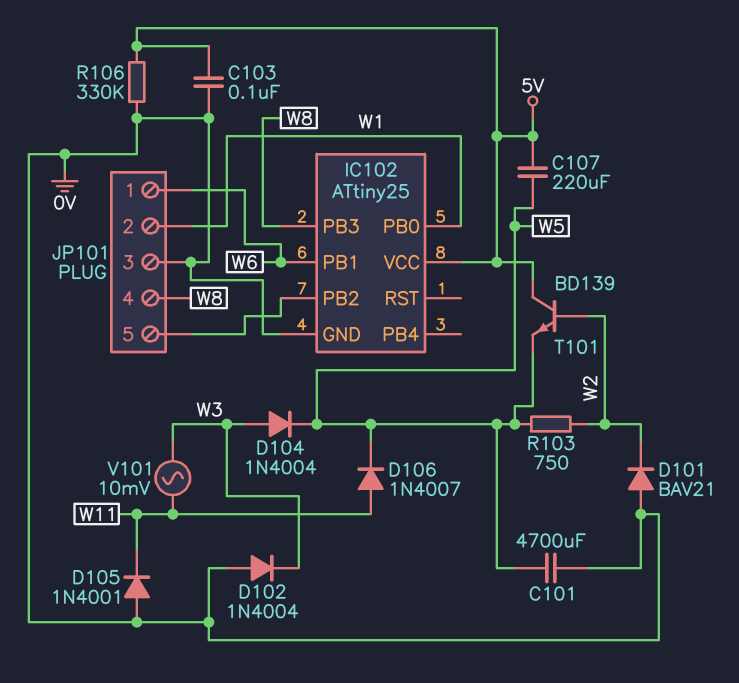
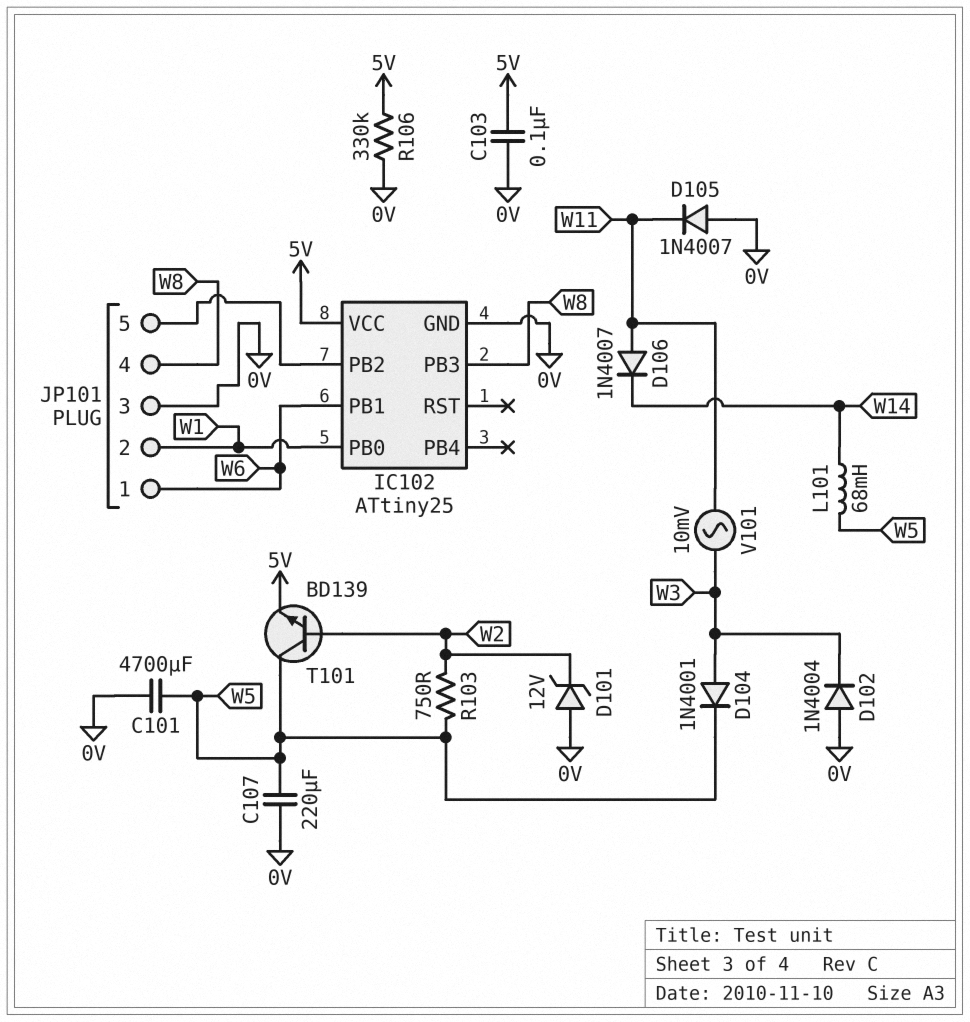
C107: 220uF (5V, W5) -> 220uF (0V, W5)
D101: diode BAV21 (A 0V, K W2) -> zener 12V (A 0V, K W2)
D104: diode 1N4004 (A W3, K W5) -> diode 1N4001 (A W3, K W5)
D105: diode 1N4001 (A 0V, K W11) -> diode 1N4007 (A 0V, K W11)
D106: diode 1N4007 (A W11, K W5) -> diode 1N4007 (A W11, K W14)
L101: none -> 68mH (W5, W14)
T101: NPN BD139 (B W2, C 5V, E W5) -> NPN BD139 (B W2, C W5, E 5V)

